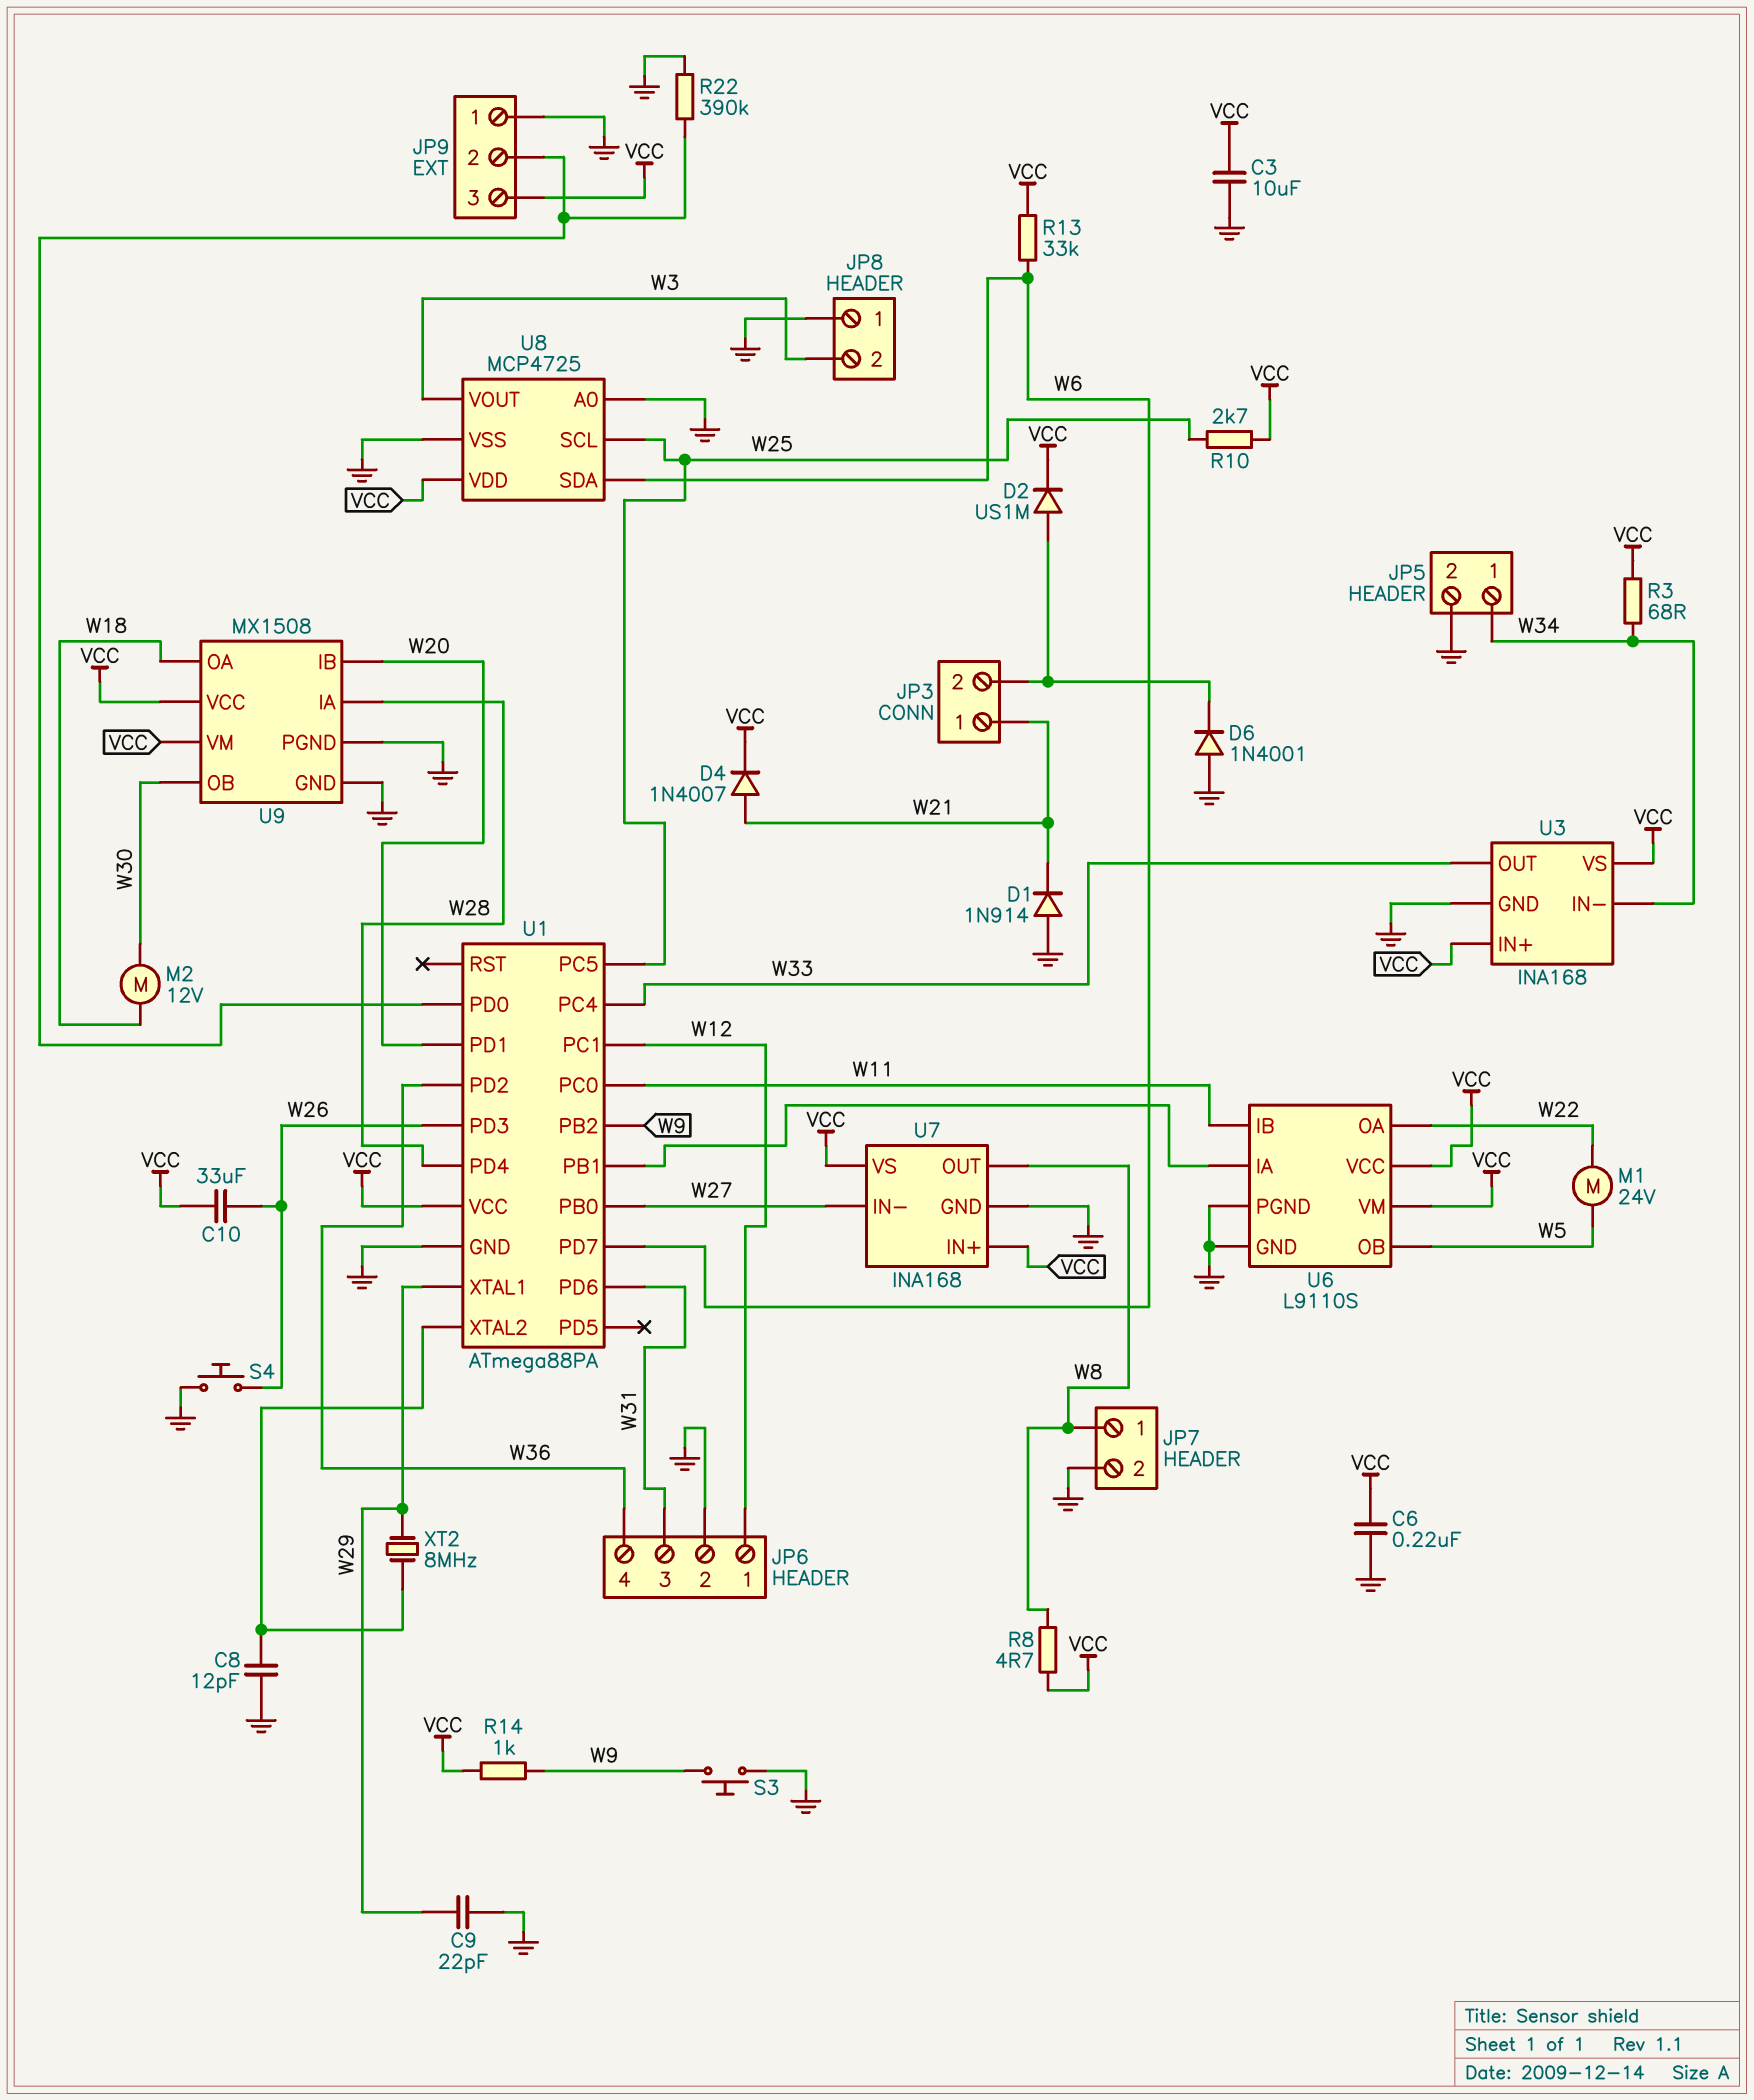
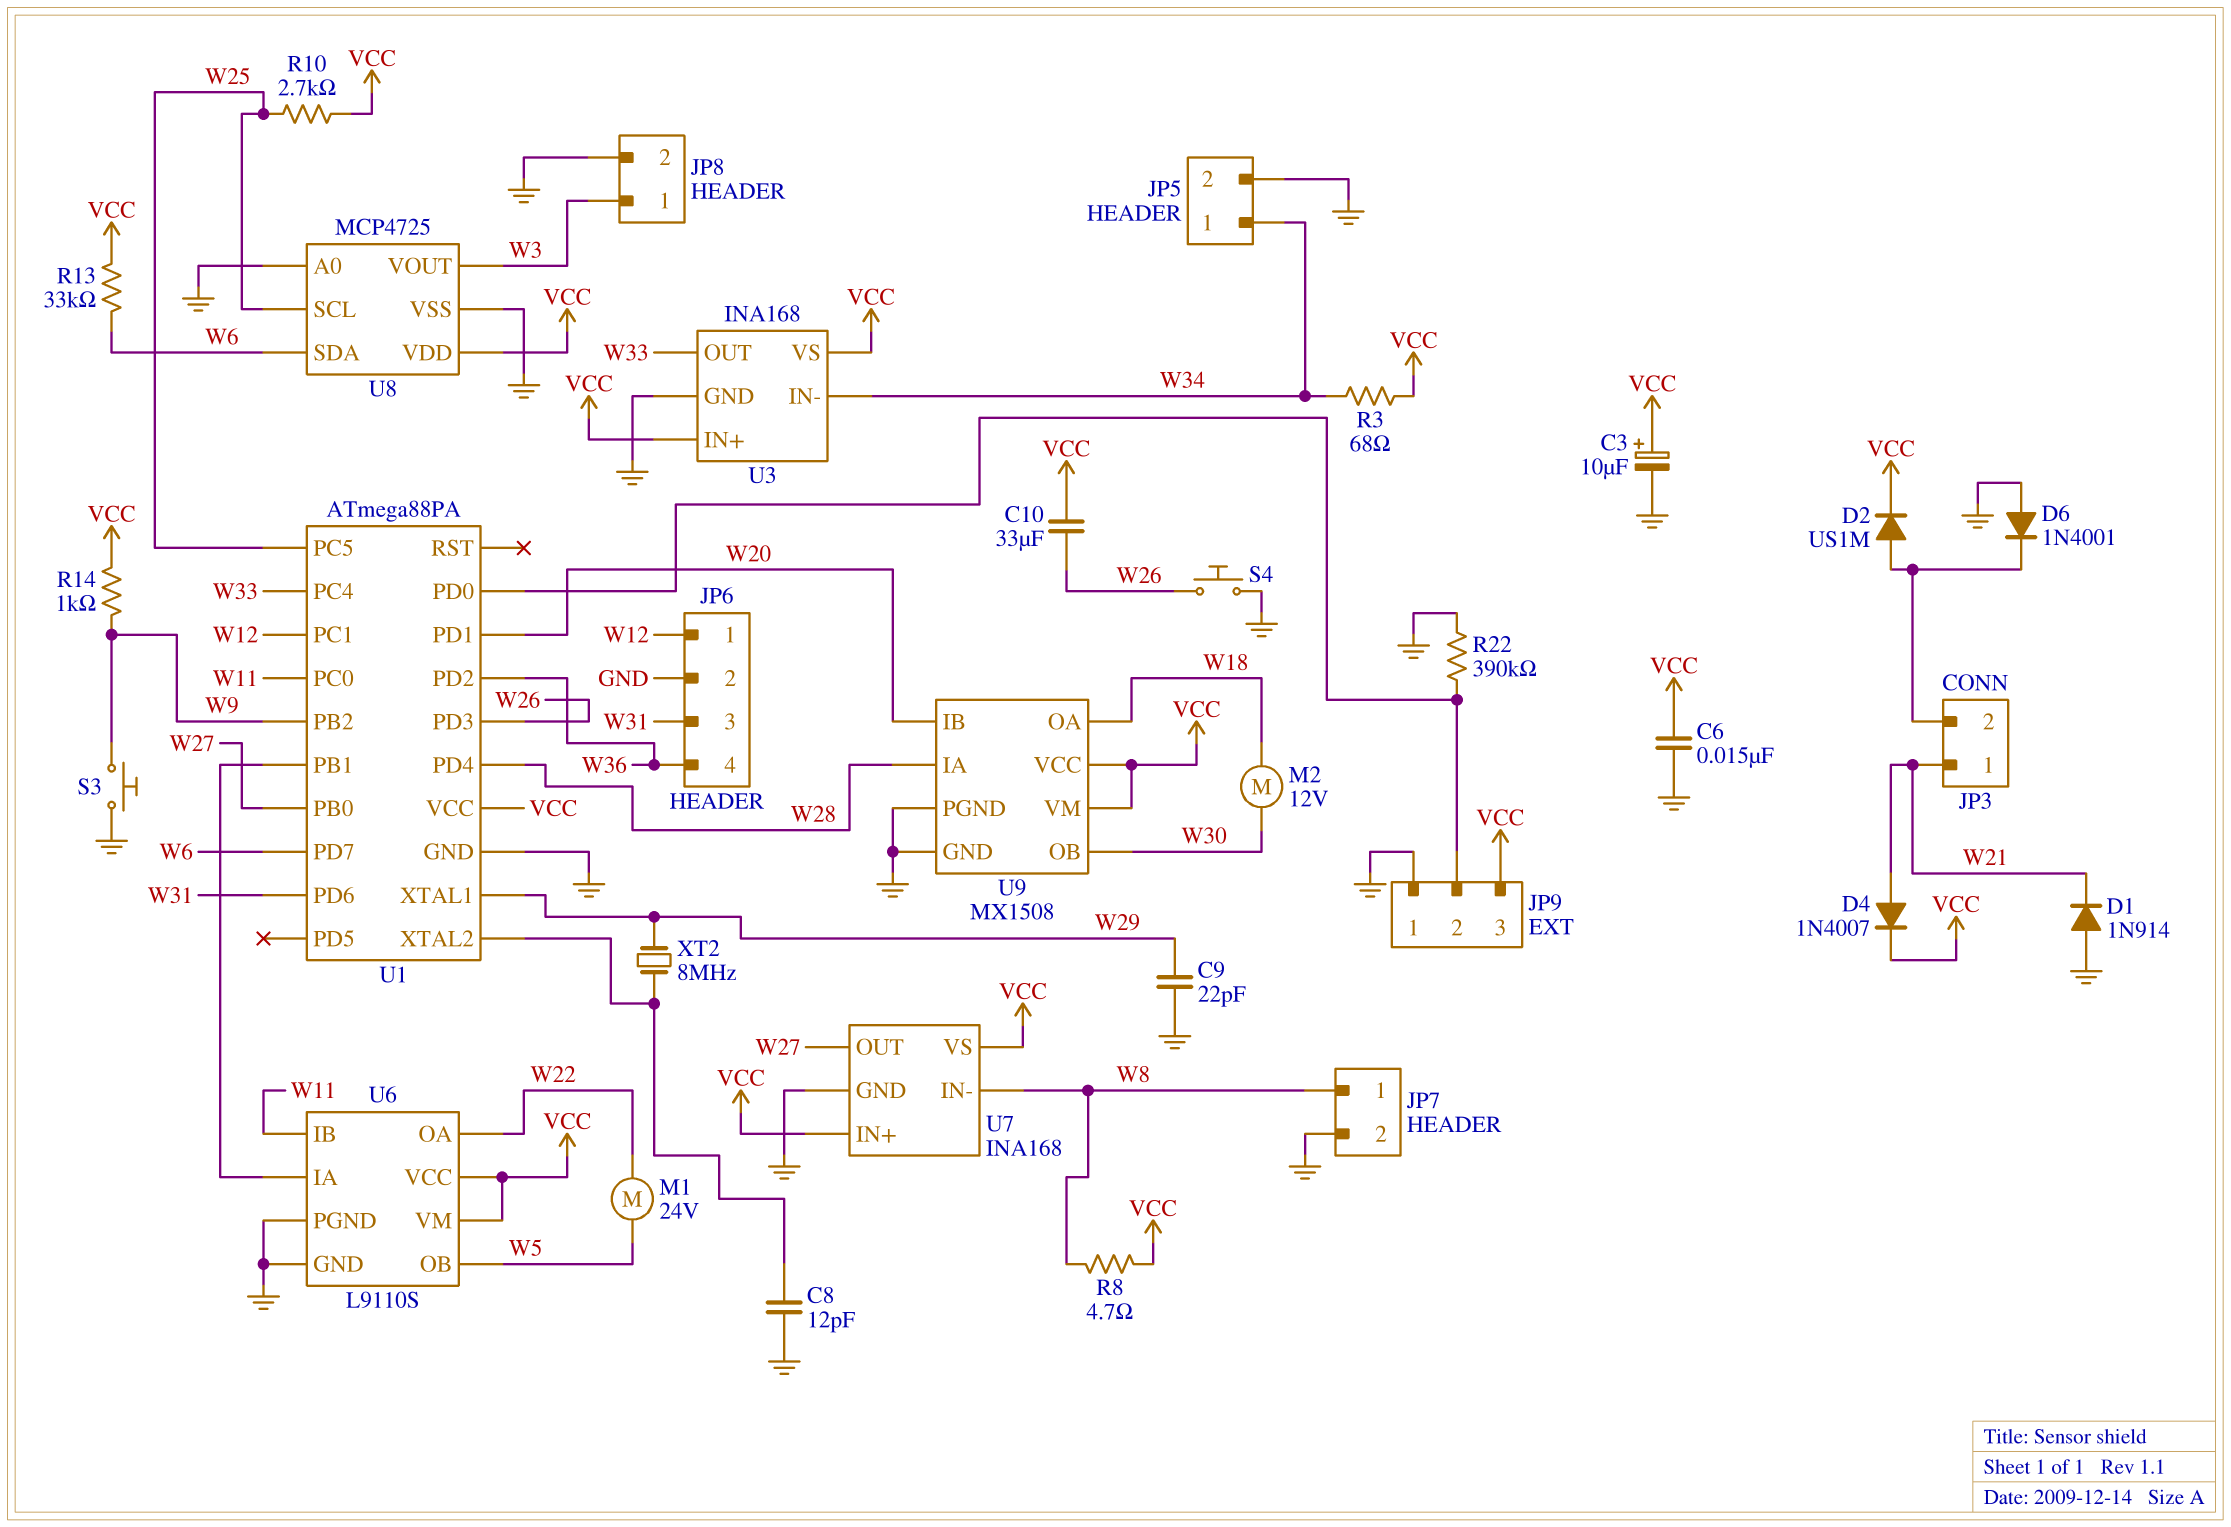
C3: 10uF (GND, VCC) -> 10uF (plus VCC, minus GND)
C6: 220nF (GND, VCC) -> 15nF (GND, VCC)
JP8 pin 1: GND -> W3
JP8 pin 2: W3 -> GND
U7 pin IN-: W27 -> W8
U7 pin OUT: W8 -> W27

